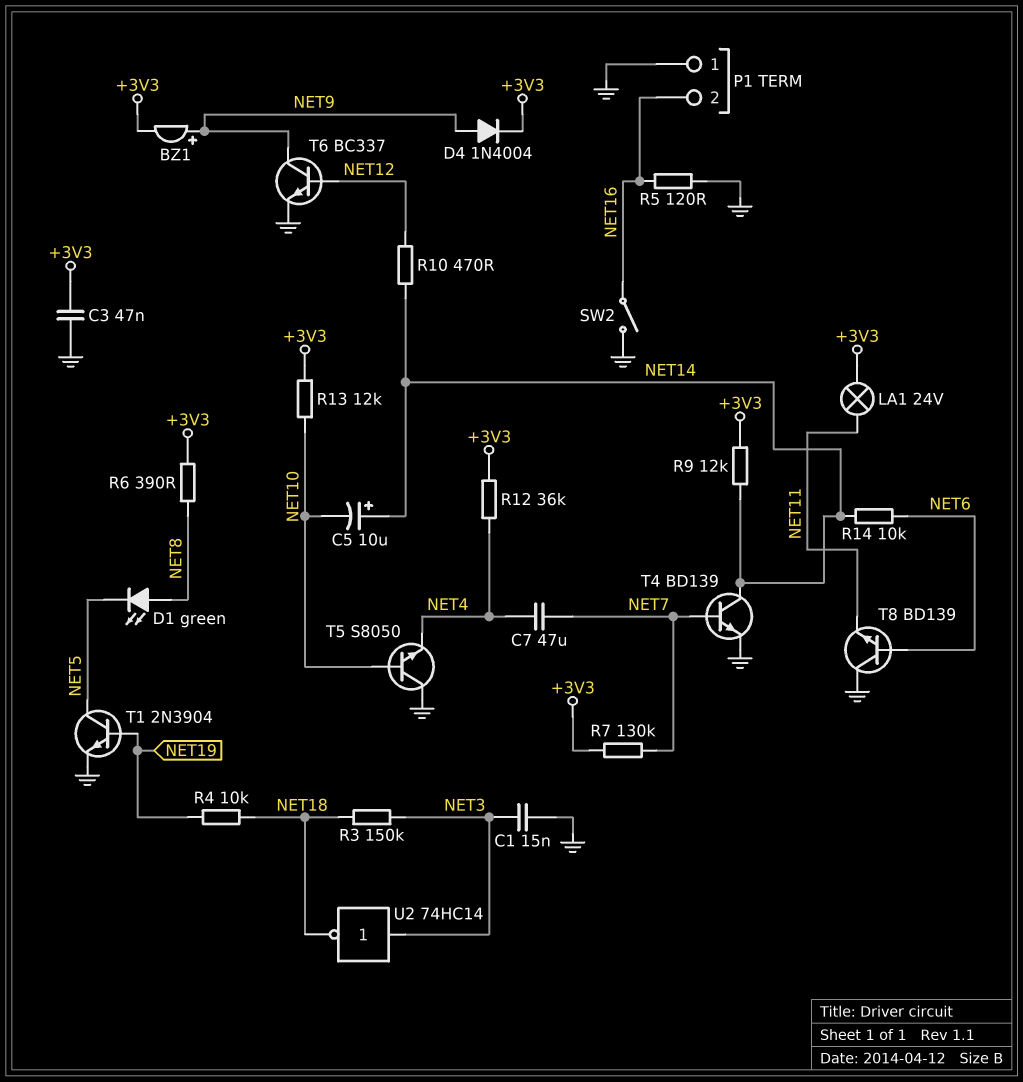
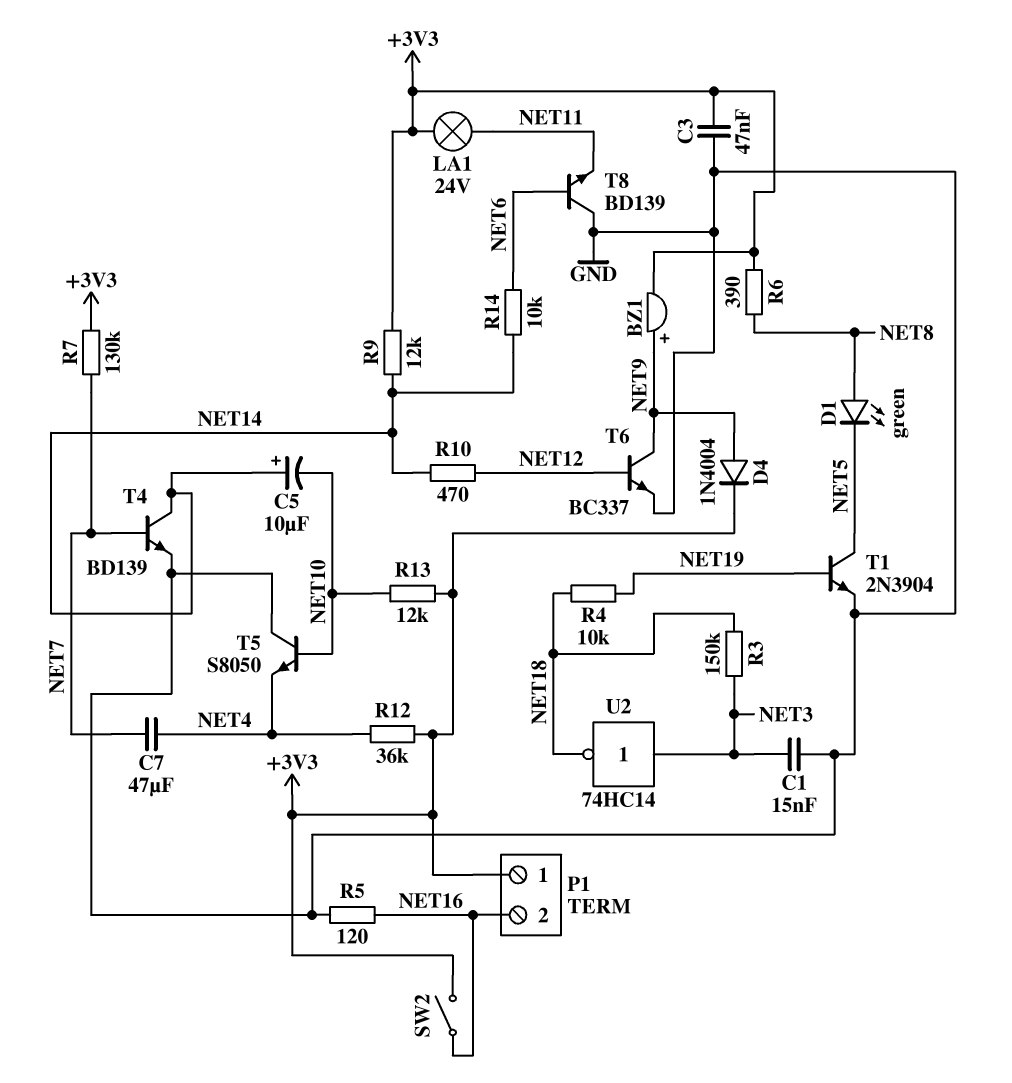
P1 pin 1: GND -> +3V3
SW2: switch (GND, NET16) -> switch (+3V3, NET16)

